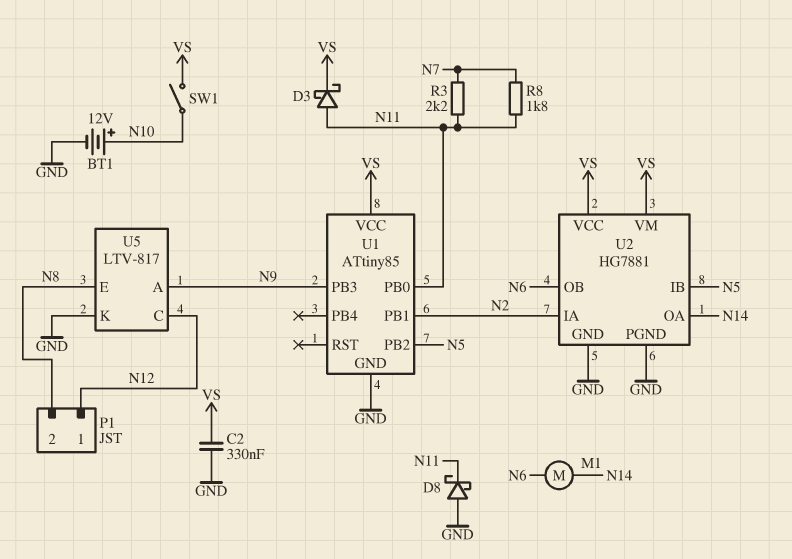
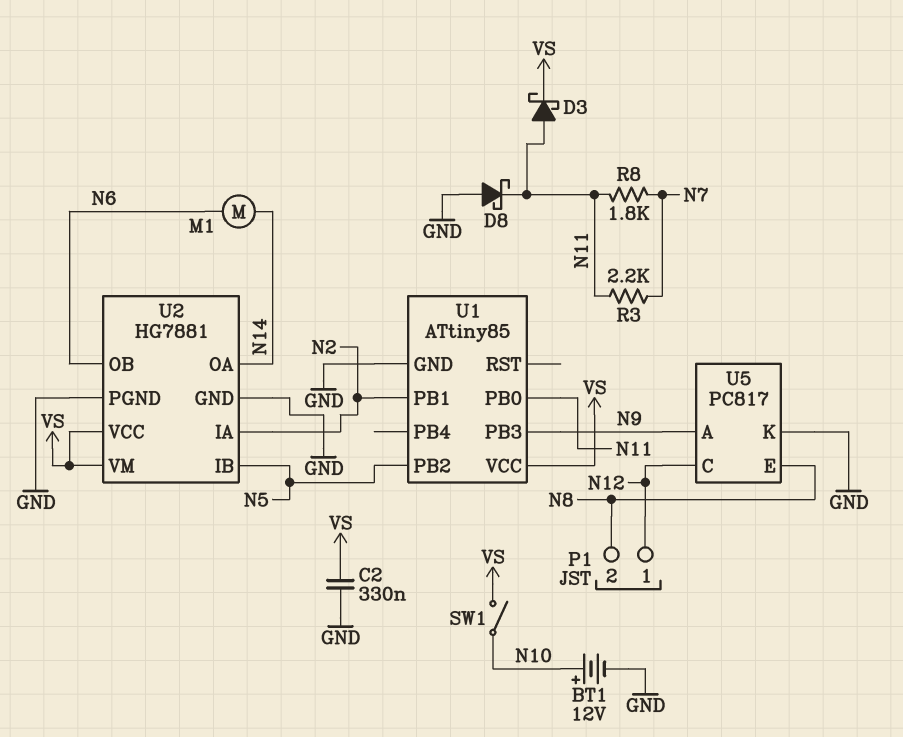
U5: LTV-817 -> PC817

